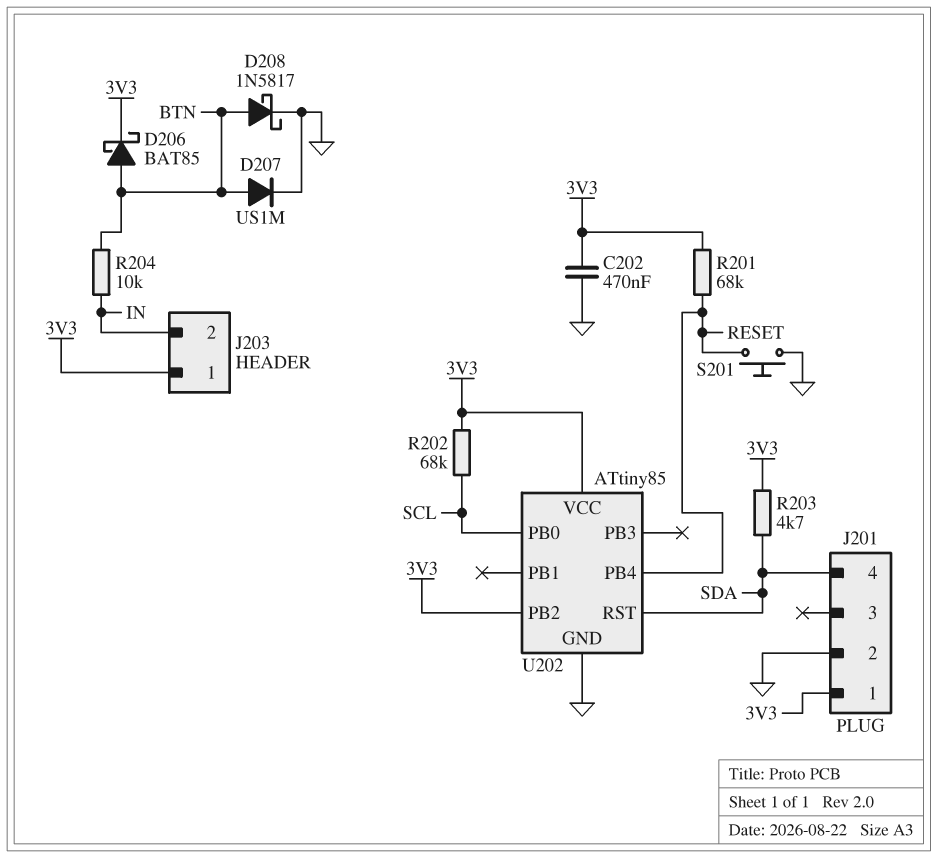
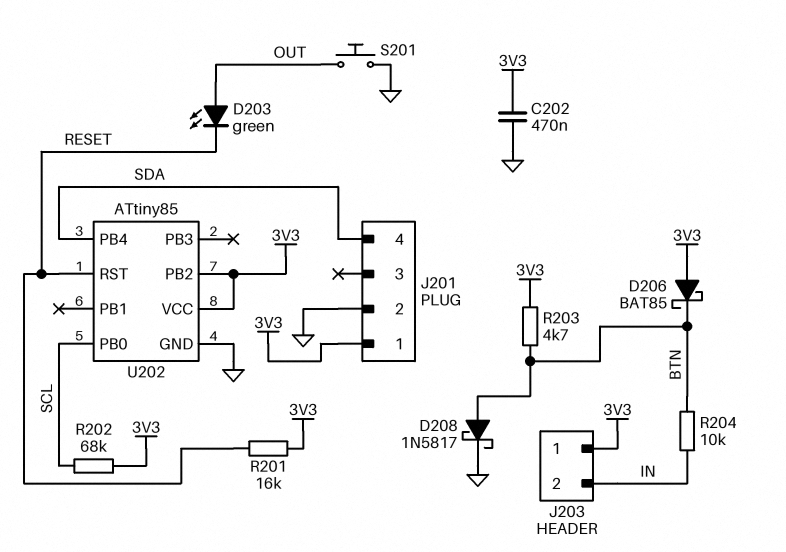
D203: none -> LED green (A OUT, K RESET)
D206: schottky BAT85 (A BTN, K 3V3) -> schottky BAT85 (A 3V3, K BTN)
D207: diode US1M (A BTN, K GND) -> none
R201: 68k (3V3, RESET) -> 16k (3V3, RESET)
R203: 4.7k (3V3, SDA) -> 4.7k (3V3, BTN)
S201: button (GND, RESET) -> button (GND, OUT)
U202 pin PB4: RESET -> SDA
U202 pin RST: SDA -> RESET

